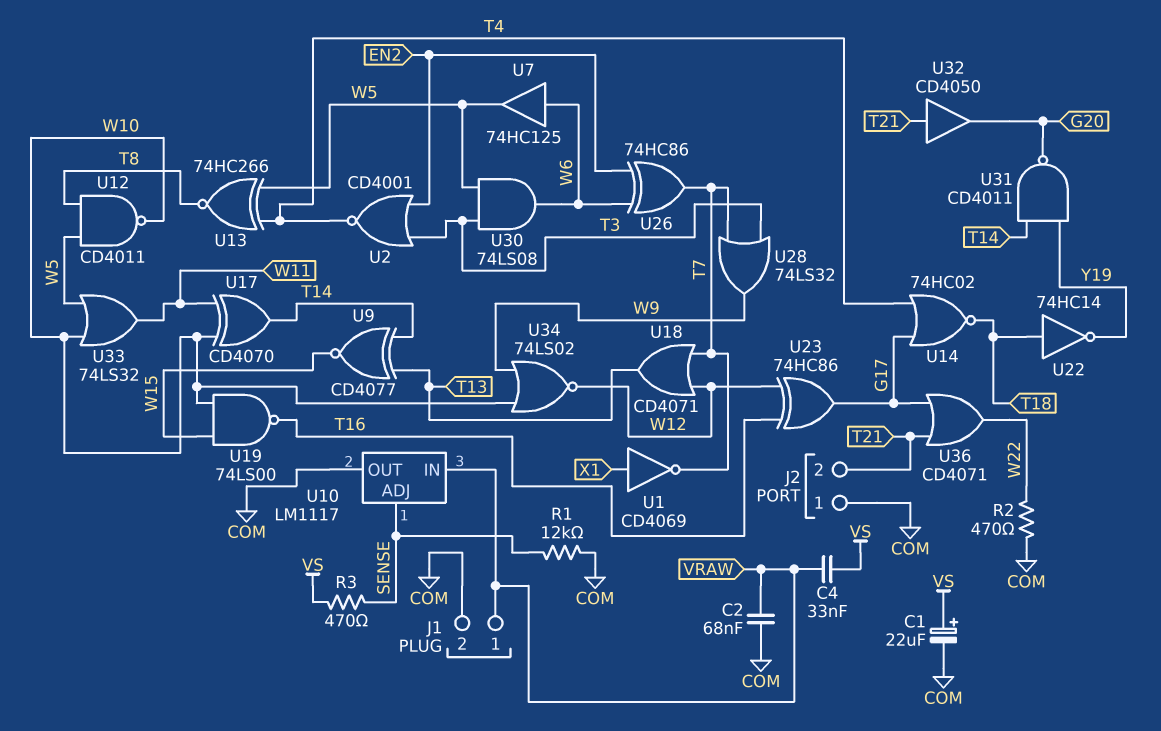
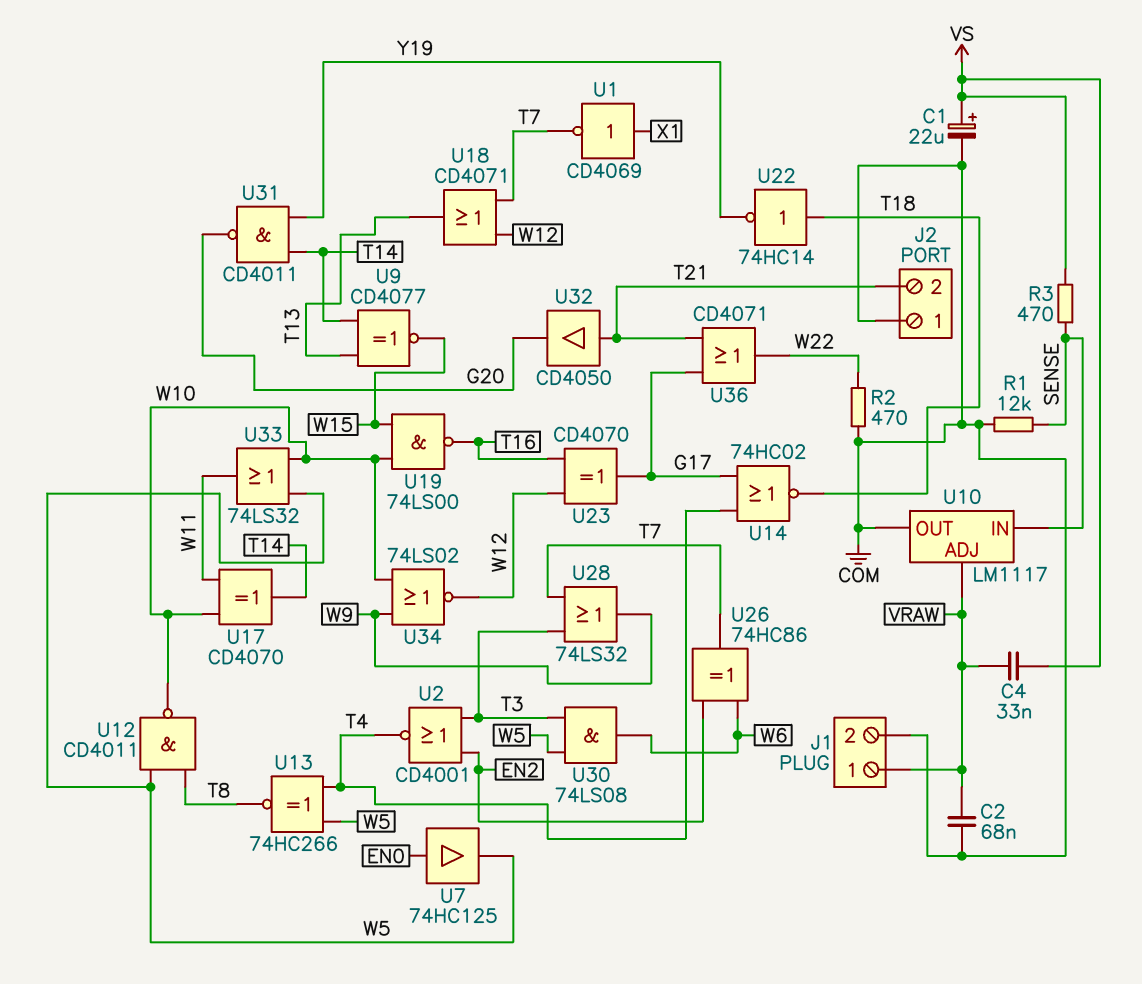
U7: buffer 74HC125 (in W6, out W5) -> buffer 74HC125 (in EN0, out W5)
U10 pin ADJ: SENSE -> VRAW
U10 pin IN: VRAW -> SENSE
U23: XOR 74HC86 (in T16, in W12, out G17) -> XOR CD4070 (in T16, in W12, out G17)

